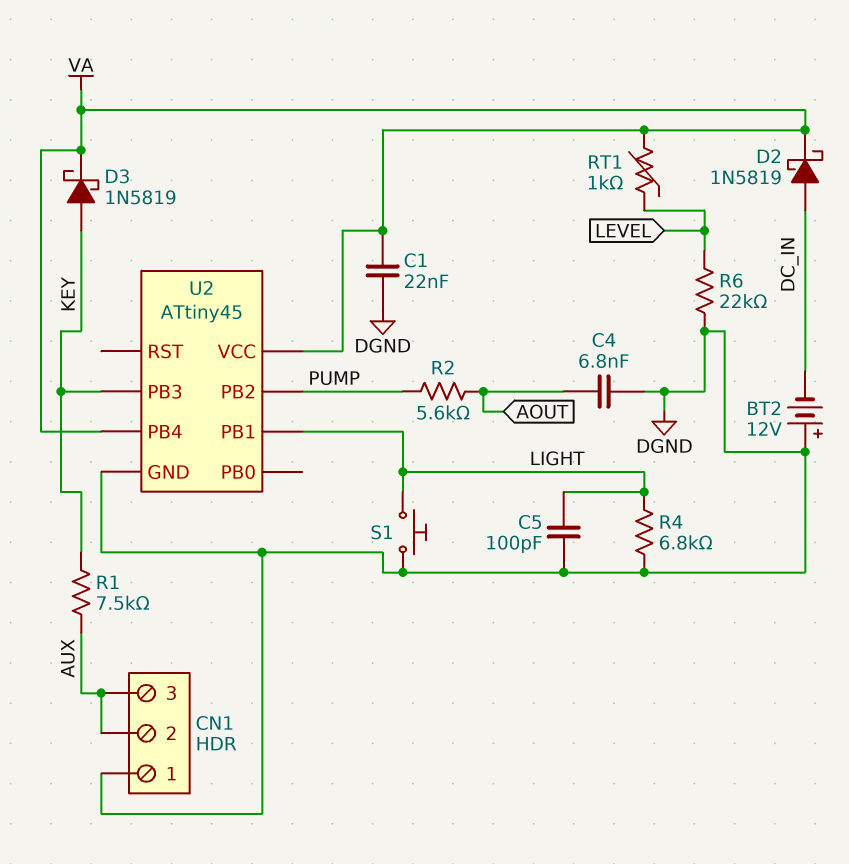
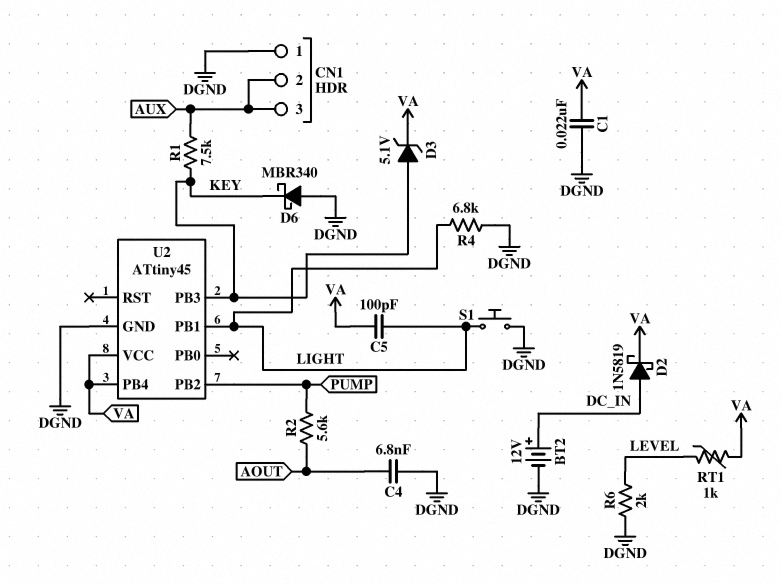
BT2: 12V (plus DGND, minus DC_IN) -> 12V (plus DC_IN, minus DGND)
C5: 100pF (DGND, LIGHT) -> 100pF (LIGHT, VA)
D3: schottky 1N5819 (A KEY, K VA) -> zener 5.1V (A KEY, K VA)
D6: none -> schottky MBR340 (A DGND, K KEY)
R6: 22k (DGND, LEVEL) -> 2k (DGND, LEVEL)

